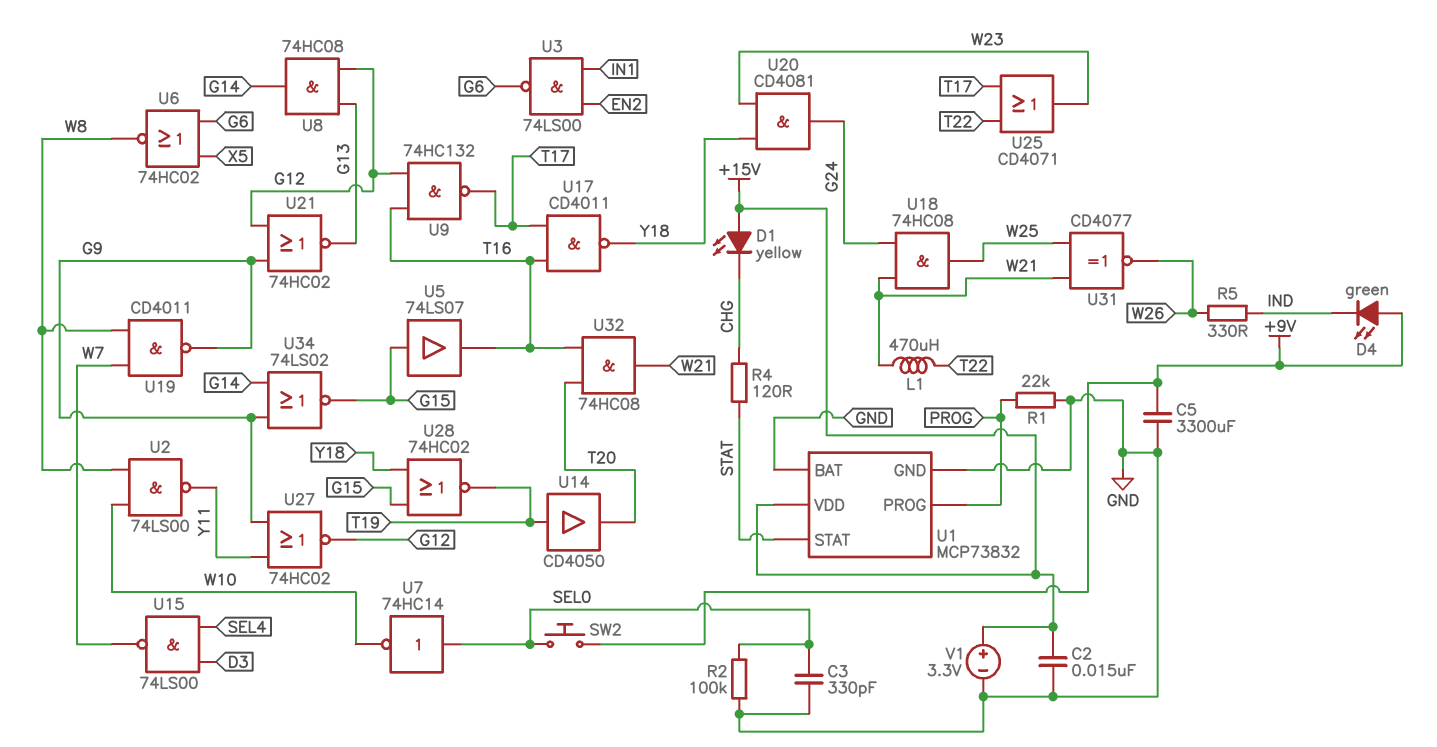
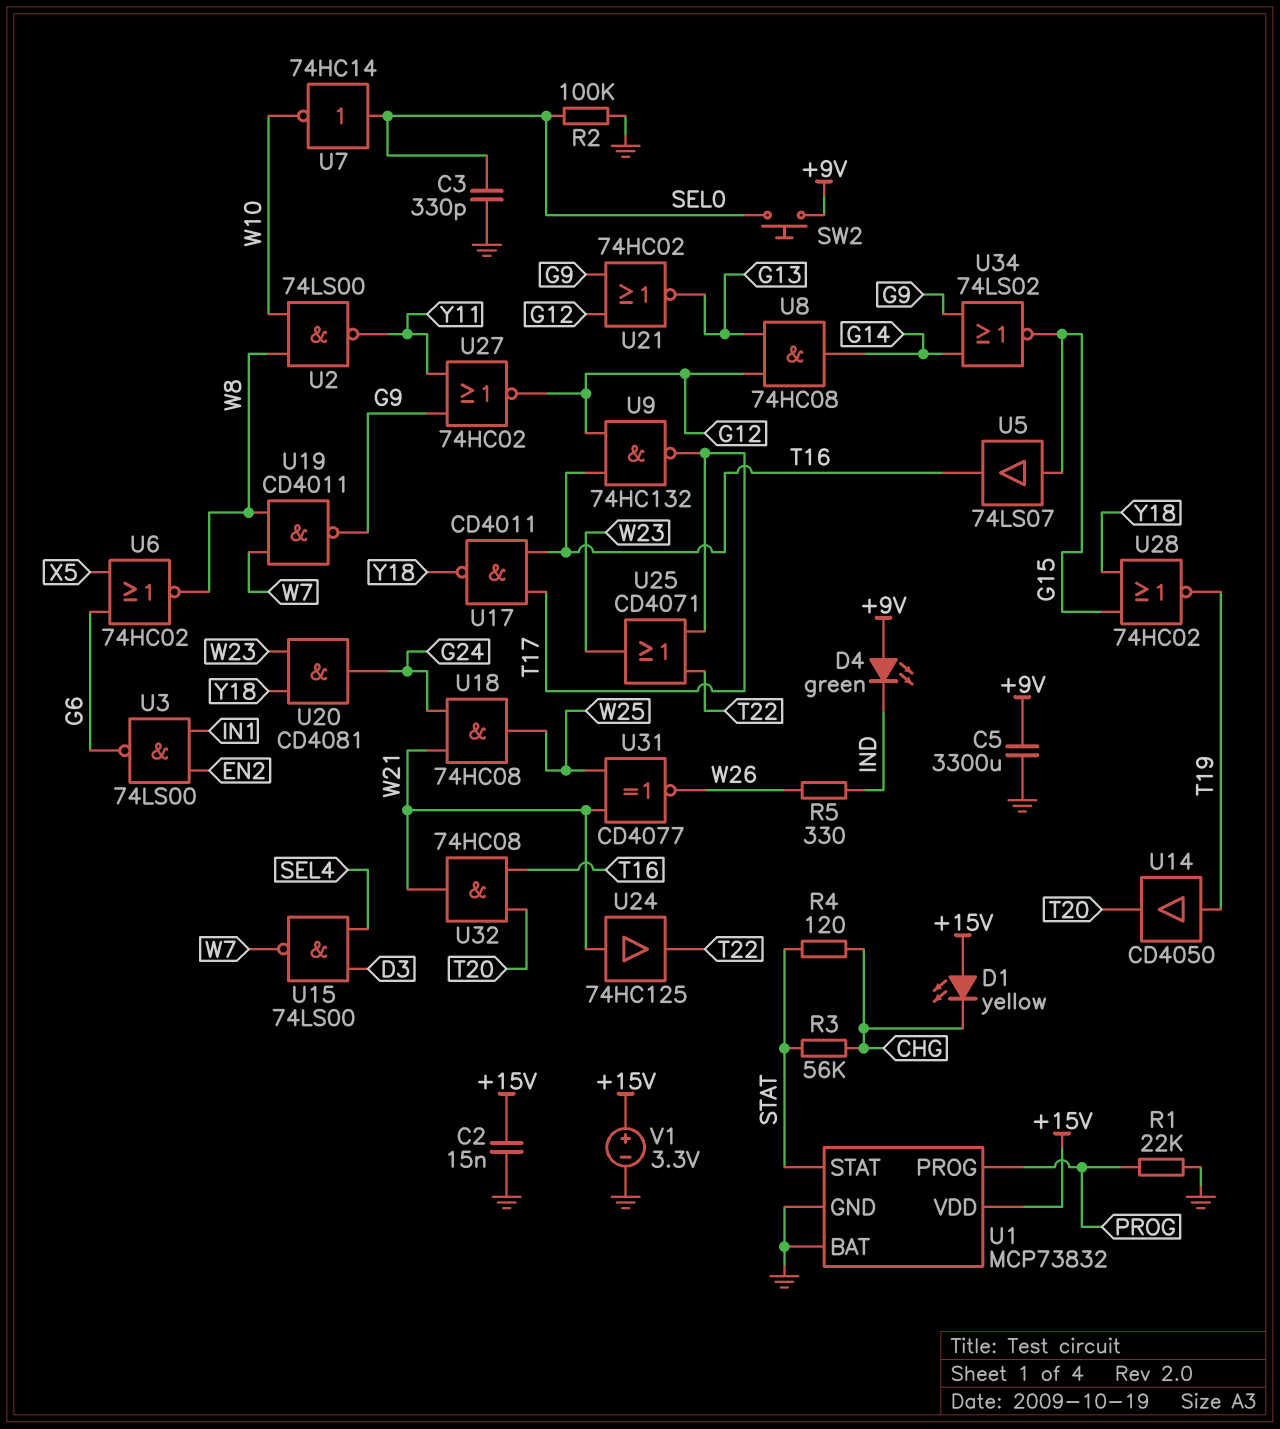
L1: 470uH (T22, W21) -> none
R3: none -> 56k (CHG, STAT)
U24: none -> buffer 74HC125 (in W21, out T22)

